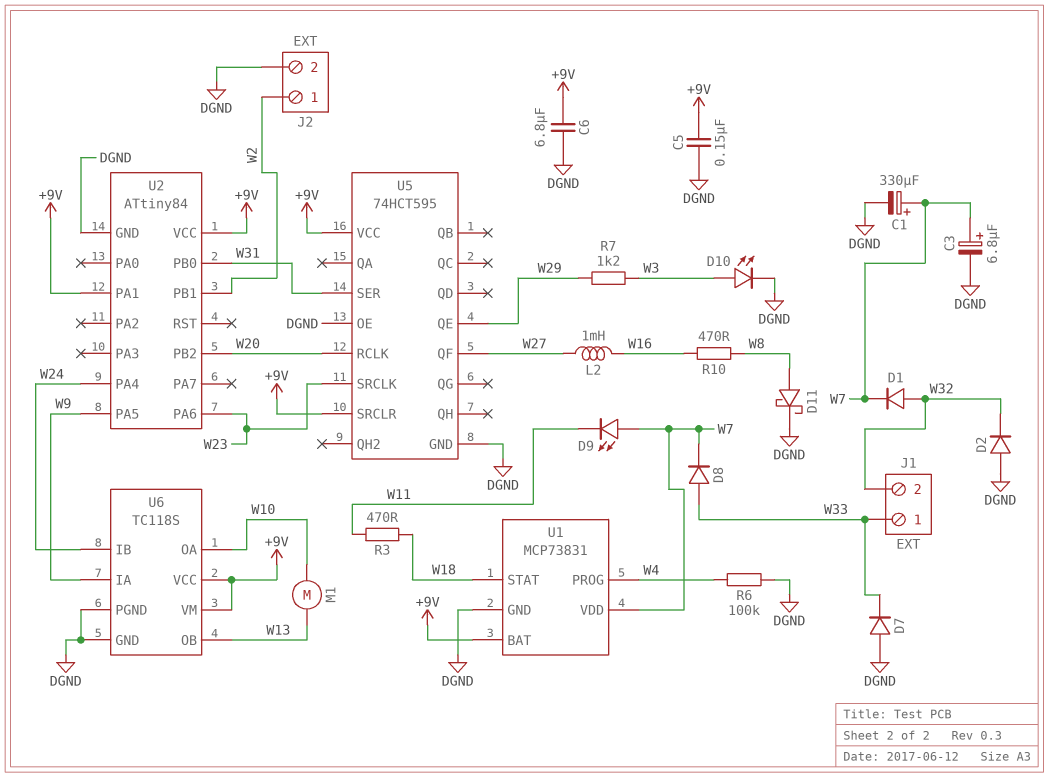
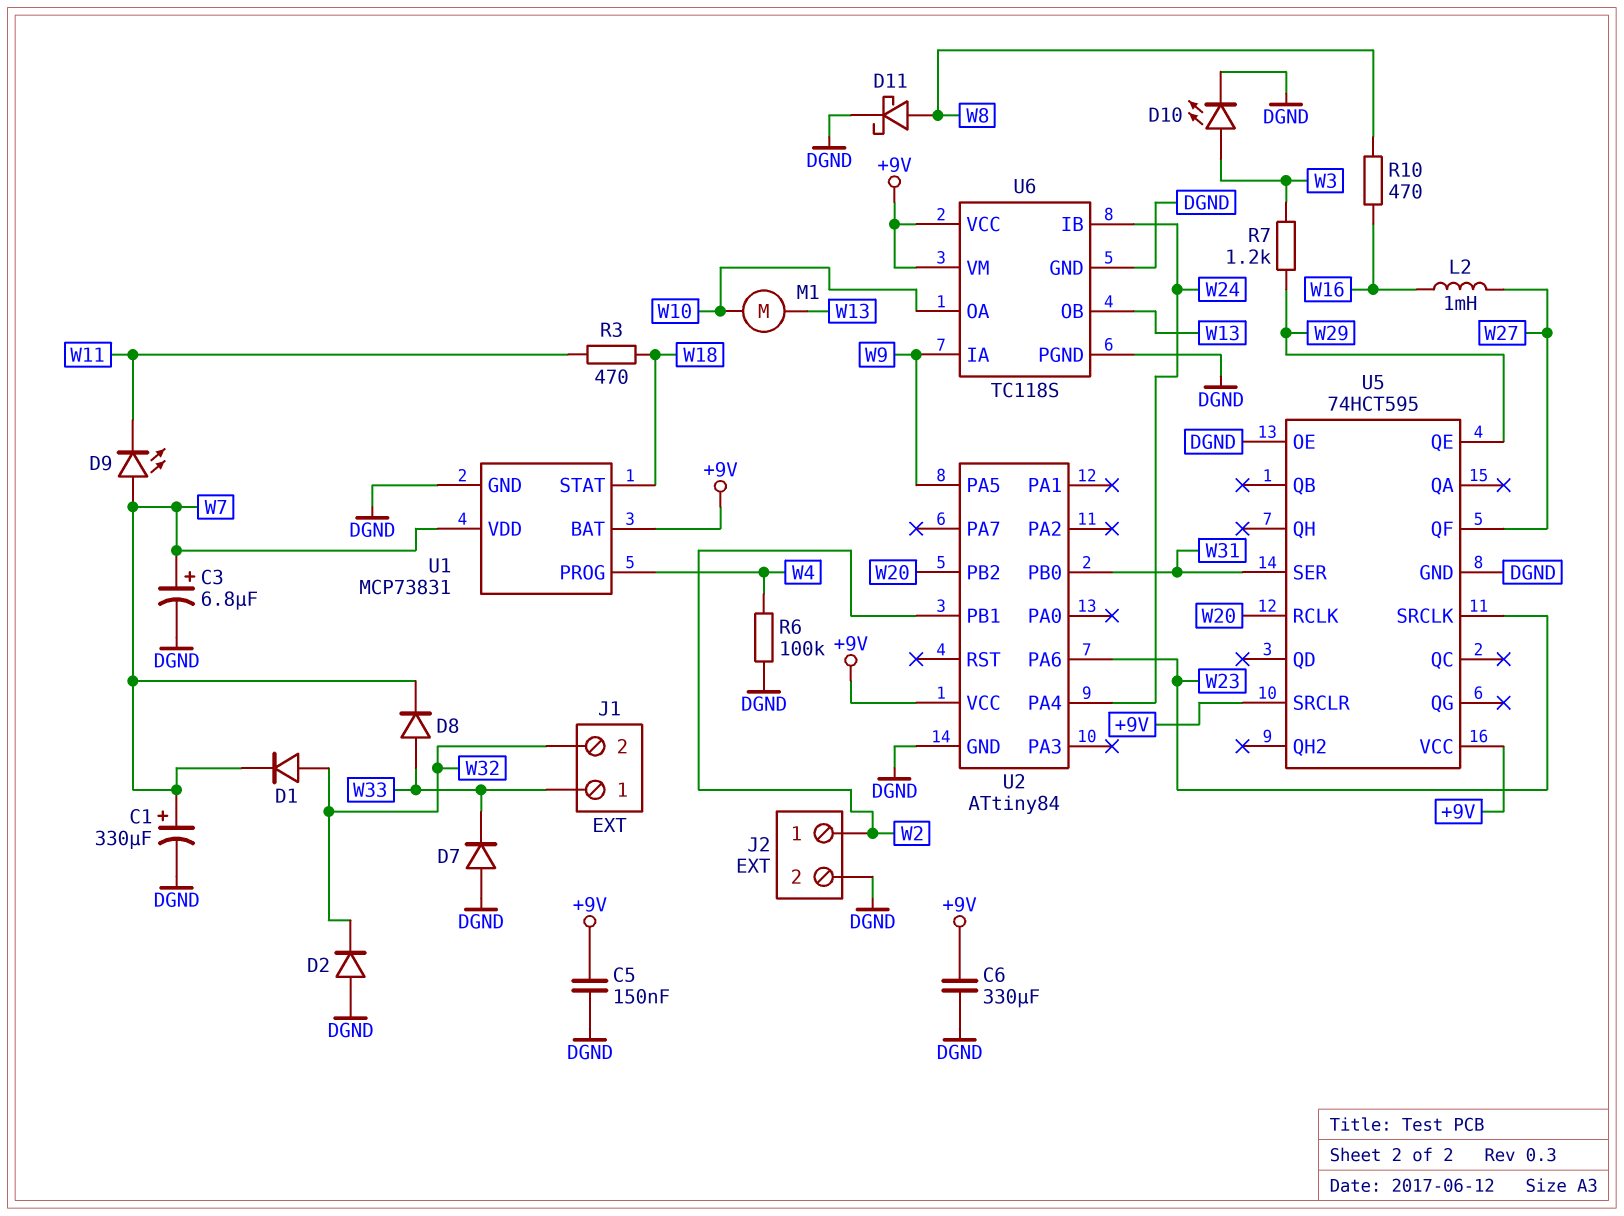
C6: 6.8uF (+9V, DGND) -> 330uF (+9V, DGND)
U2 pin PA1: +9V -> none

